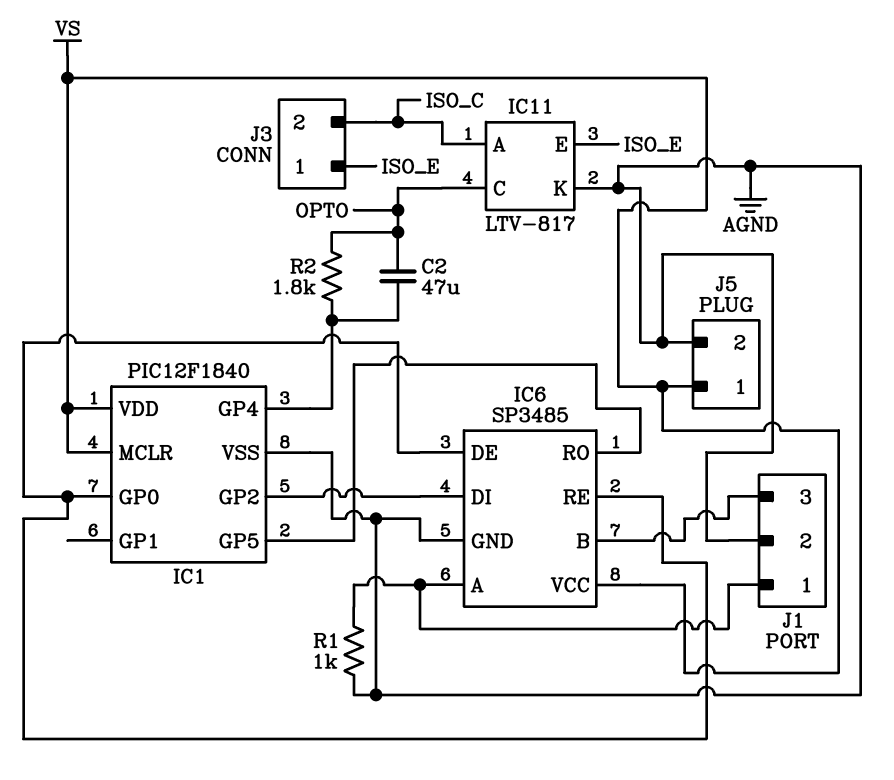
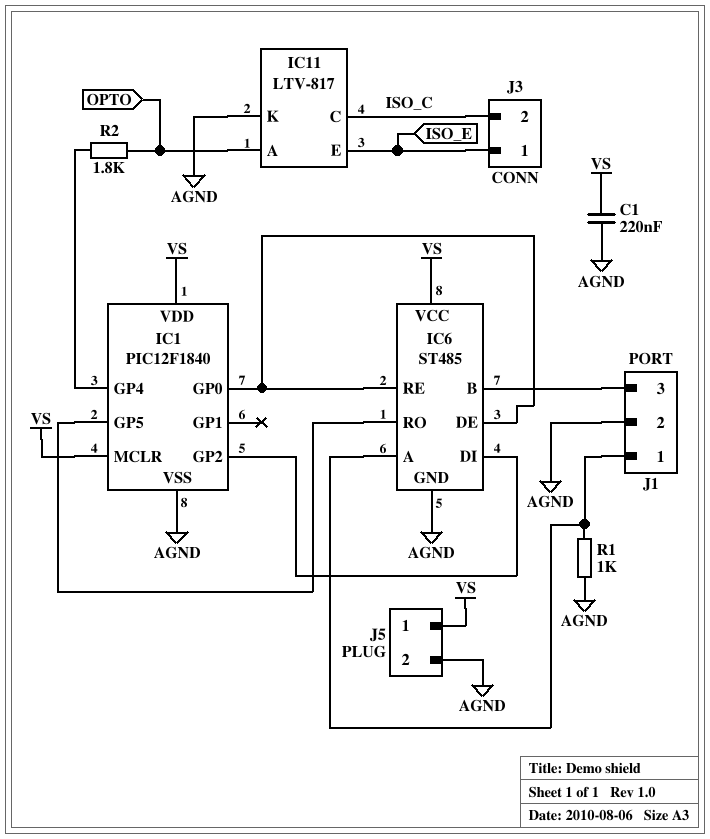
C1: none -> 220nF (AGND, VS)
C2: 47uF (IC1/GP4, OPTO) -> none
IC6: SP3485 -> ST485
IC11 pin A: ISO_C -> OPTO
IC11 pin C: OPTO -> ISO_C

